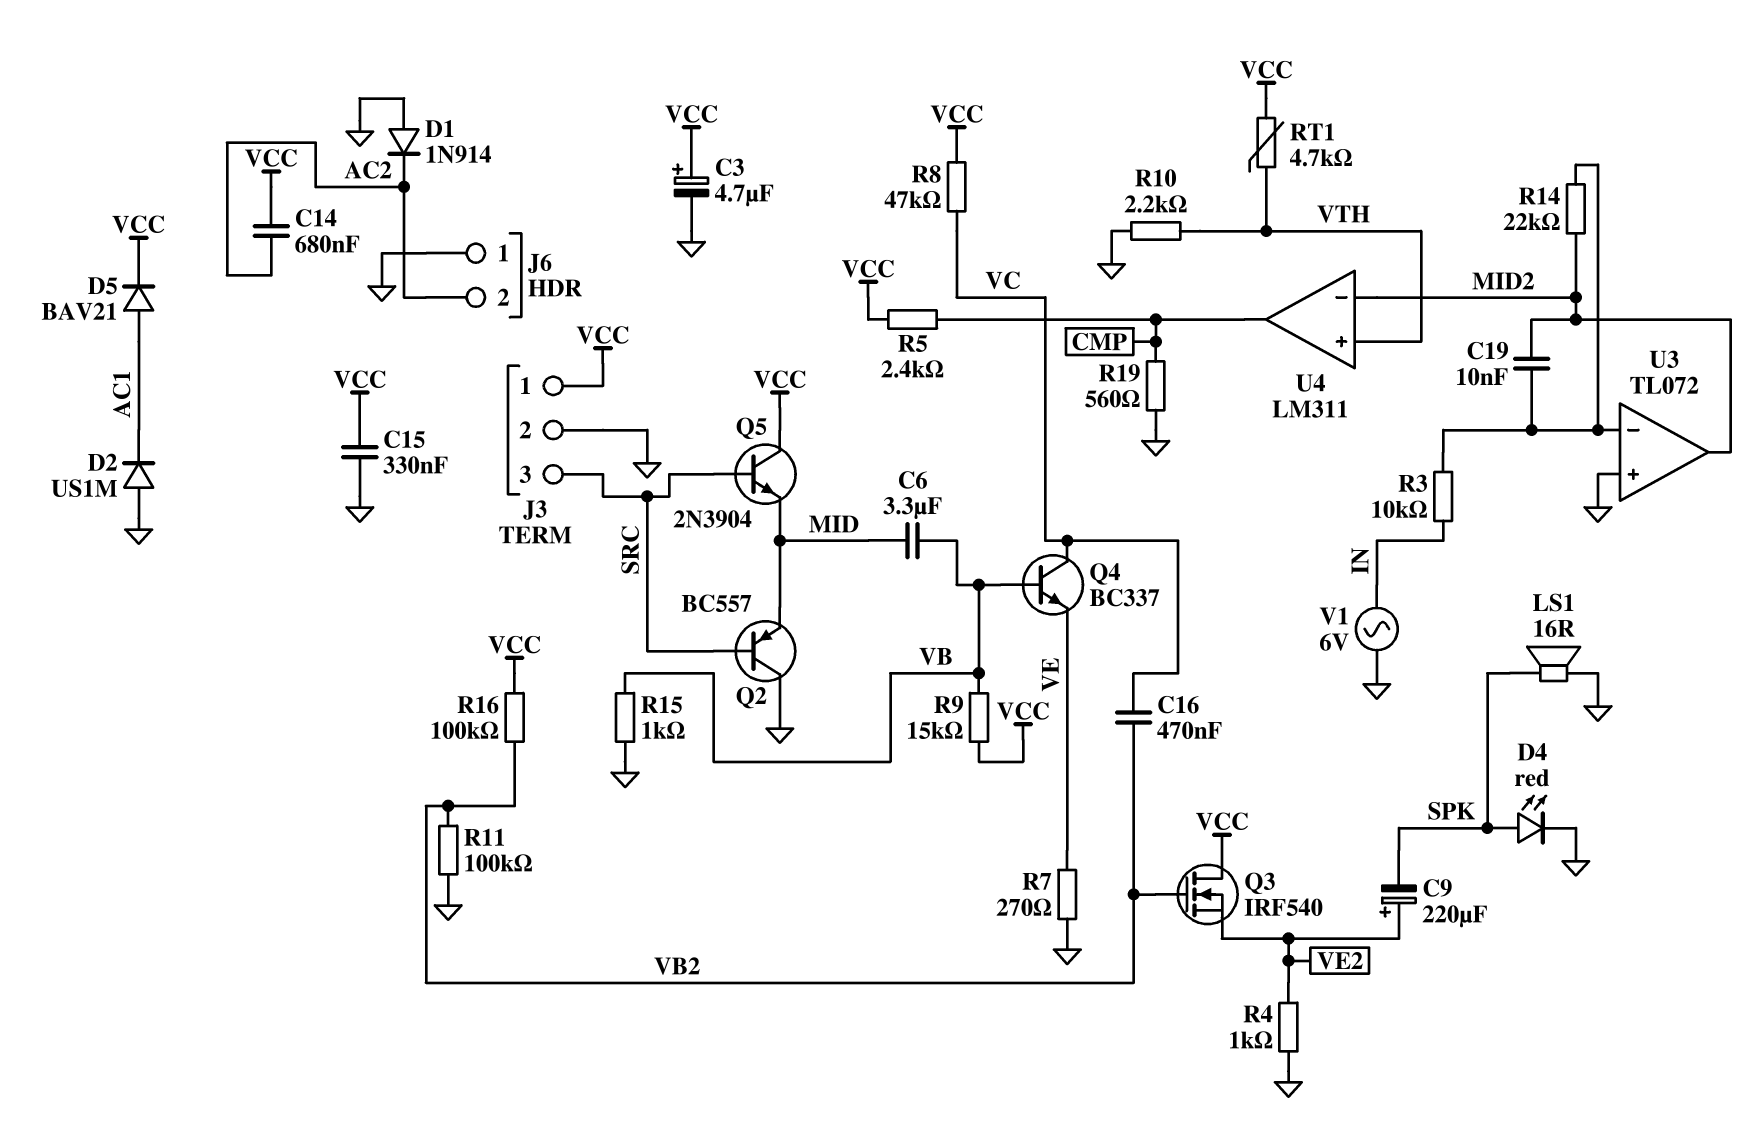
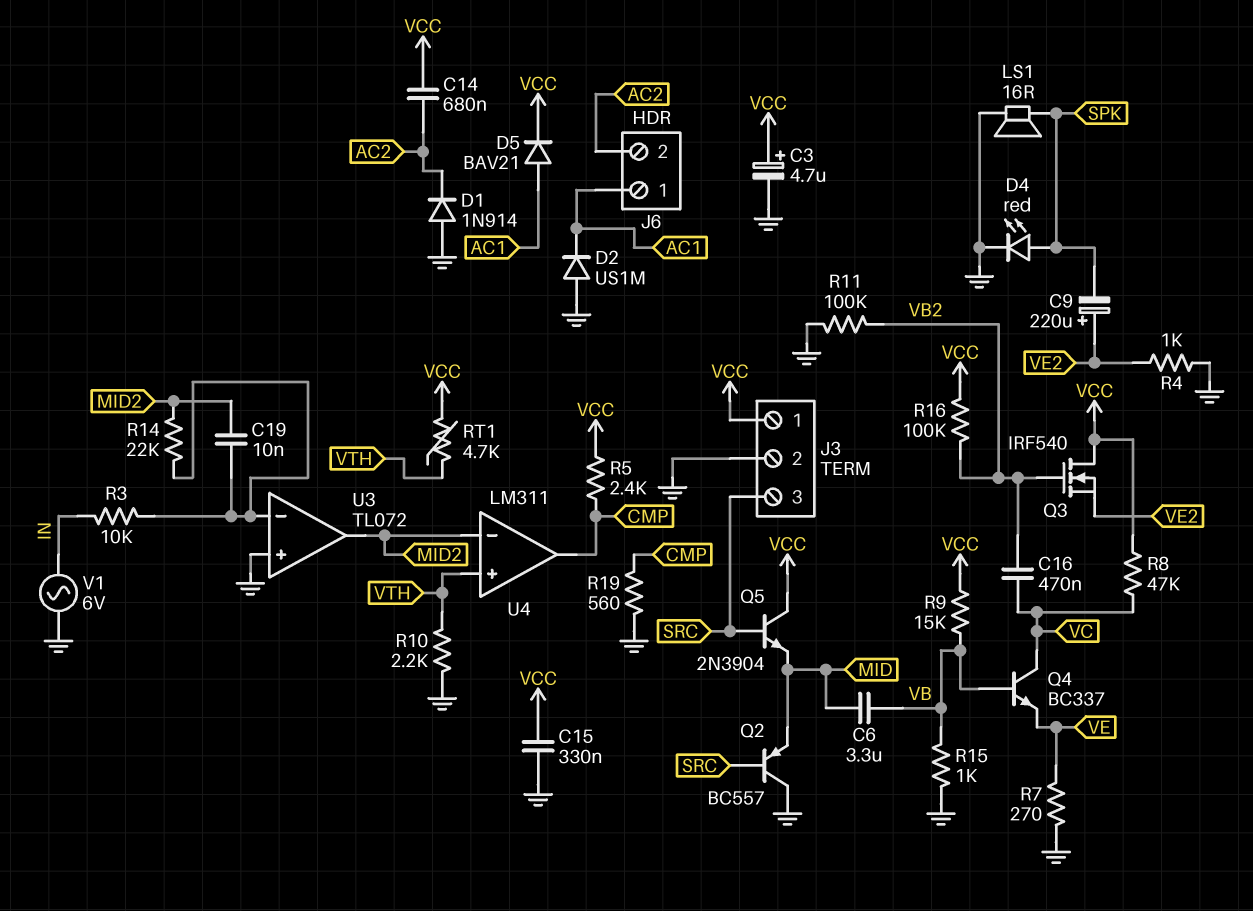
J6 pin 1: GND -> AC1

